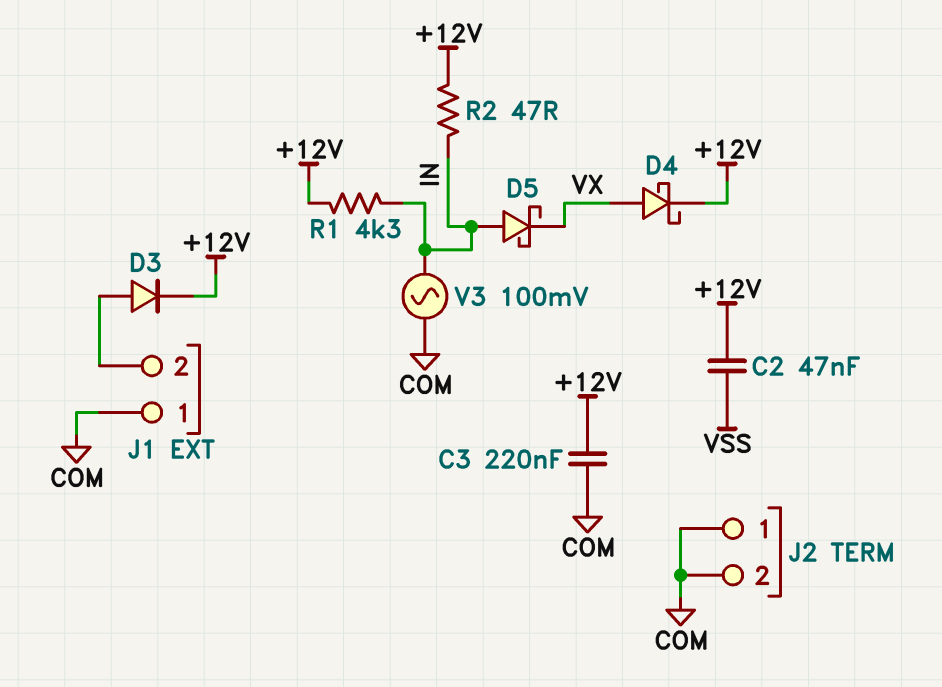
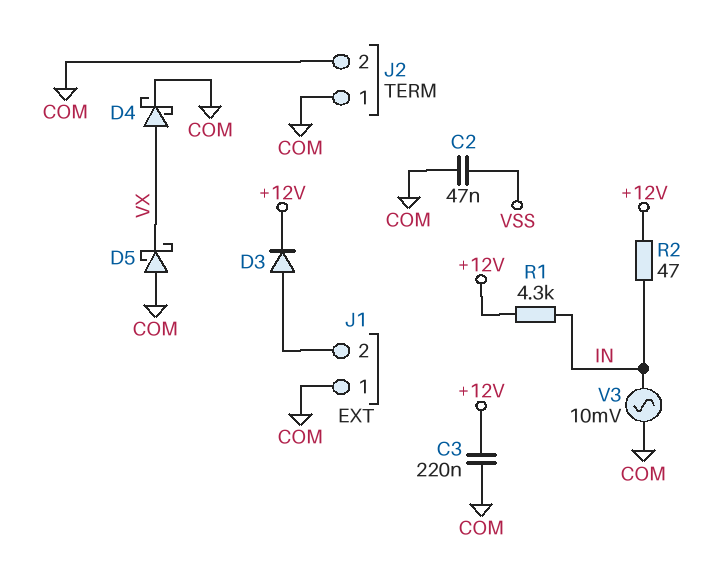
C2: 47nF (+12V, VSS) -> 47nF (COM, VSS)
D4: schottky (A VX, K +12V) -> schottky (A VX, K COM)
D5: schottky (A IN, K VX) -> schottky (A COM, K VX)
V3: AC 100mV (COM, IN) -> AC 10mV (COM, IN)

